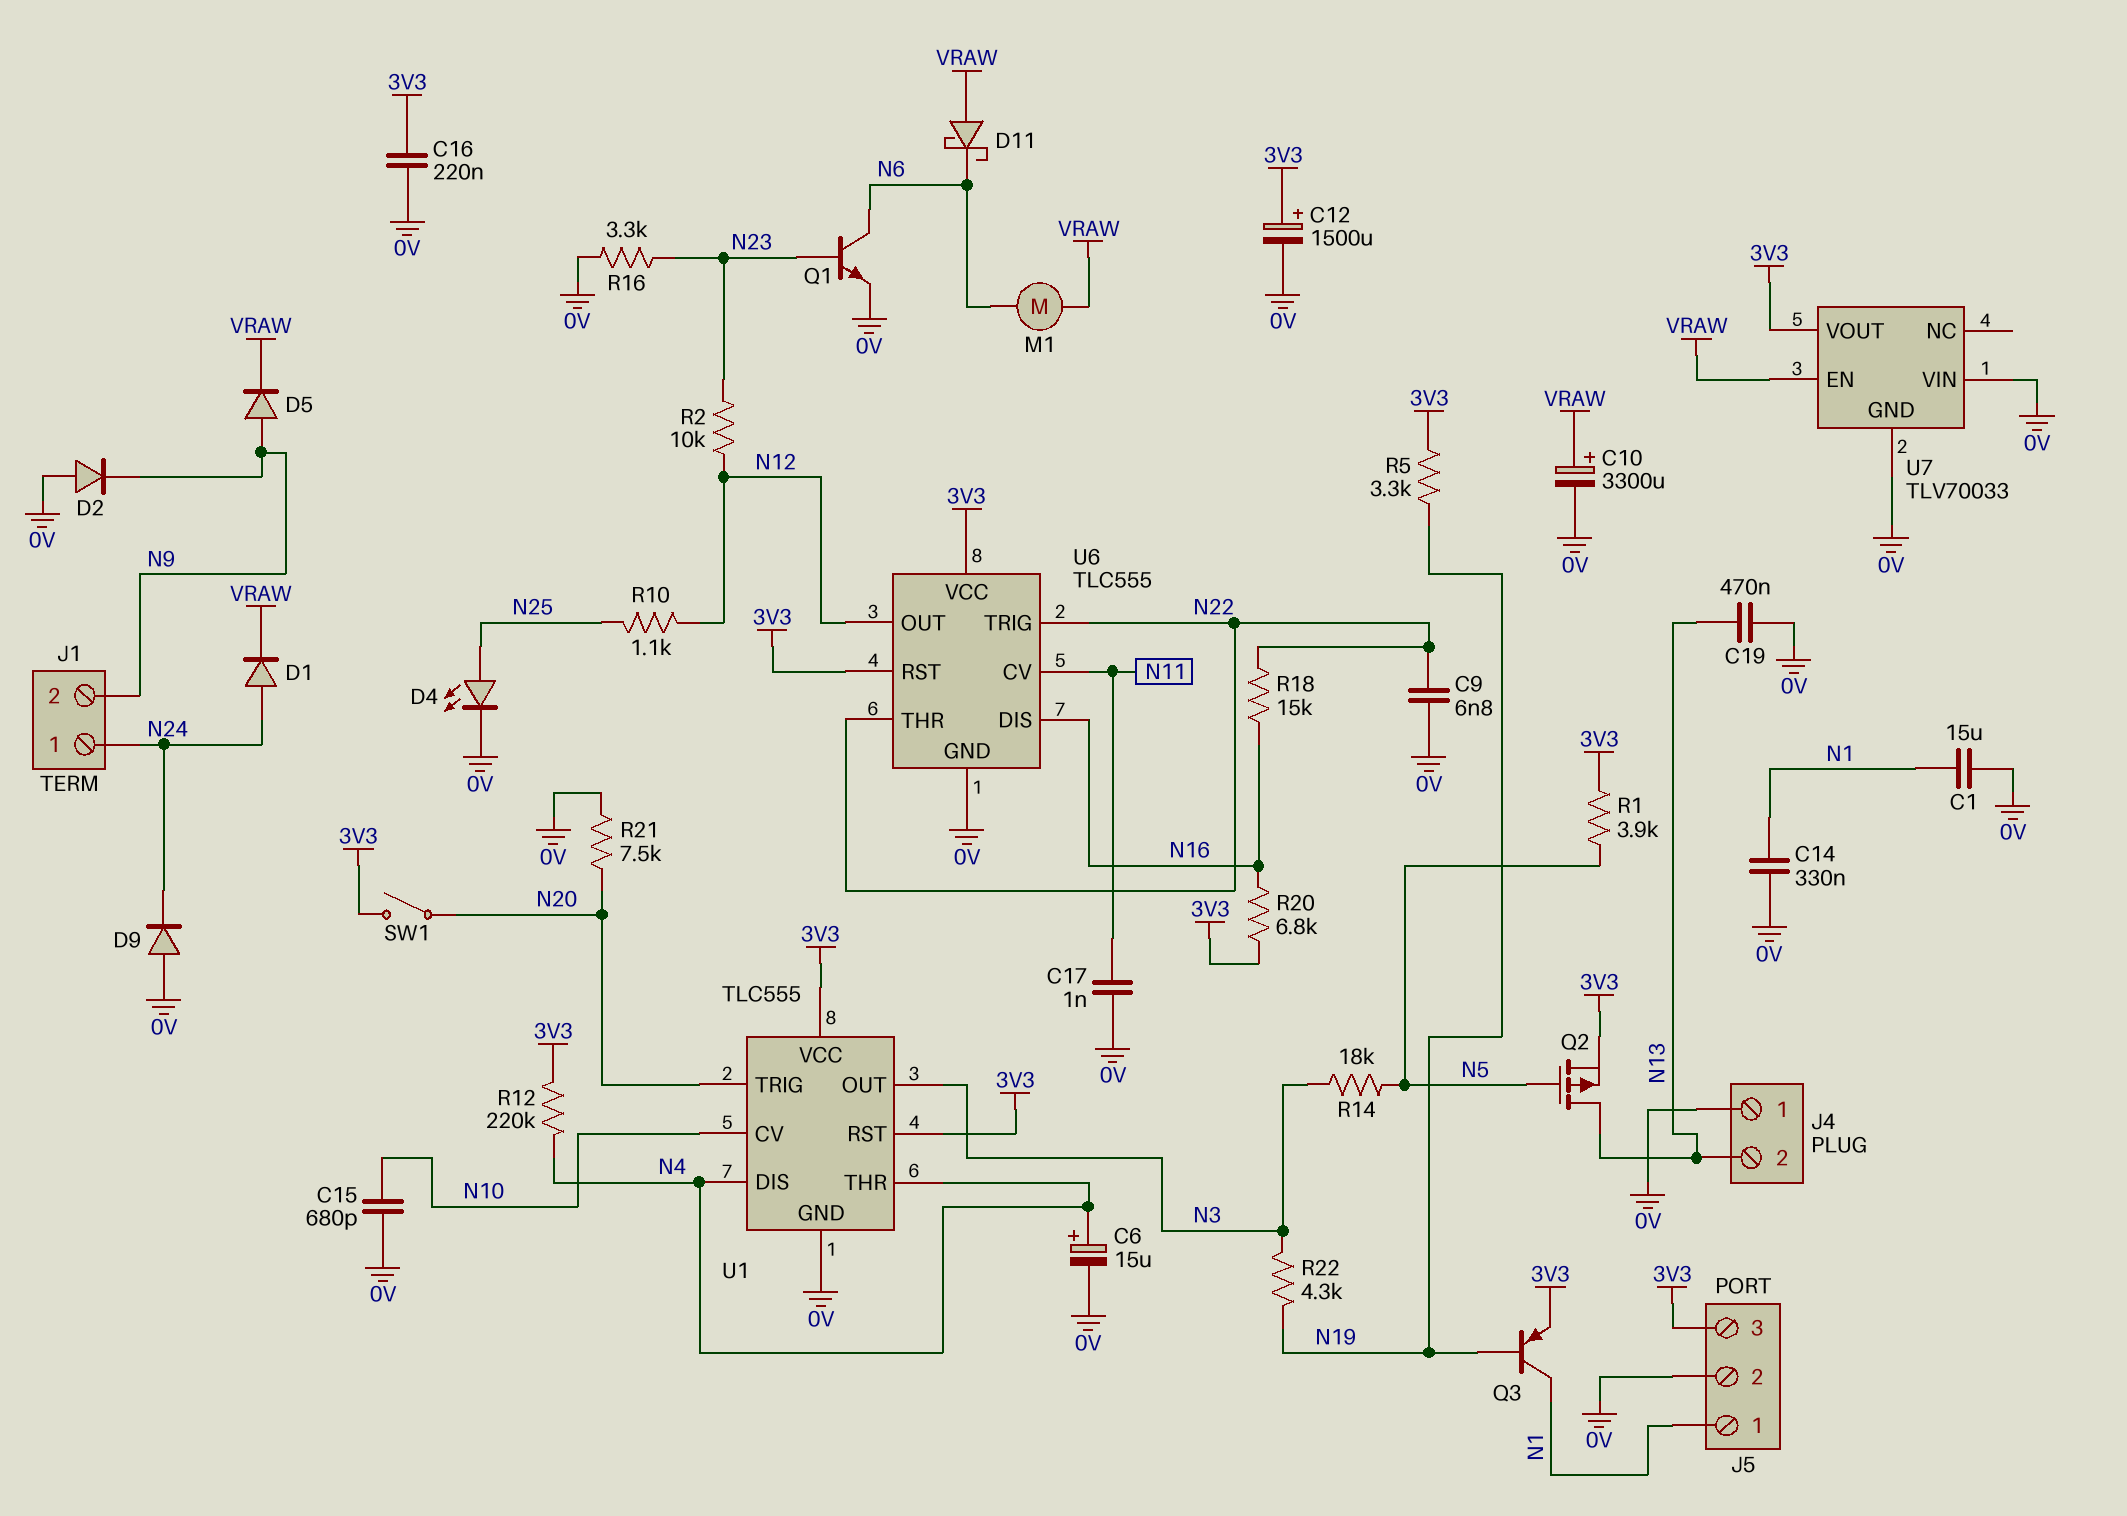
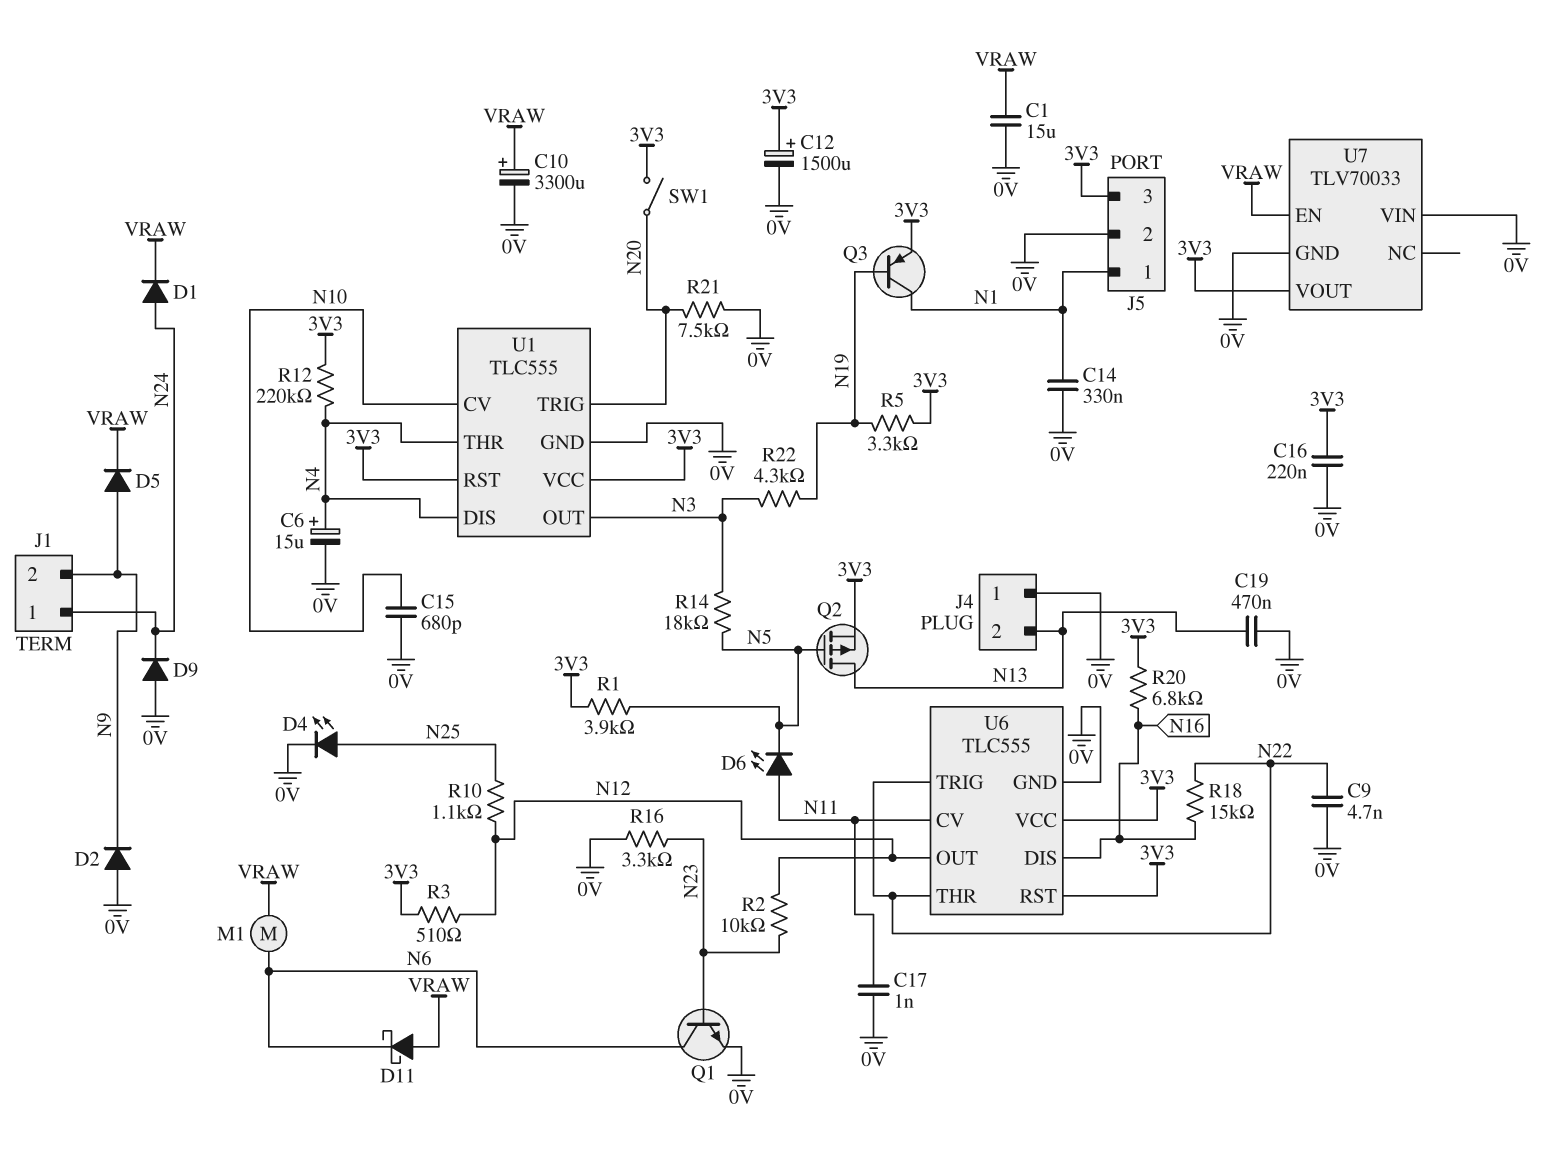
C1: 15uF (0V, N1) -> 15uF (0V, VRAW)
C9: 6.8nF (0V, N22) -> 4.7nF (0V, N22)
D6: none -> LED (A N11, K N5)
R3: none -> 510 (3V3, N12)

